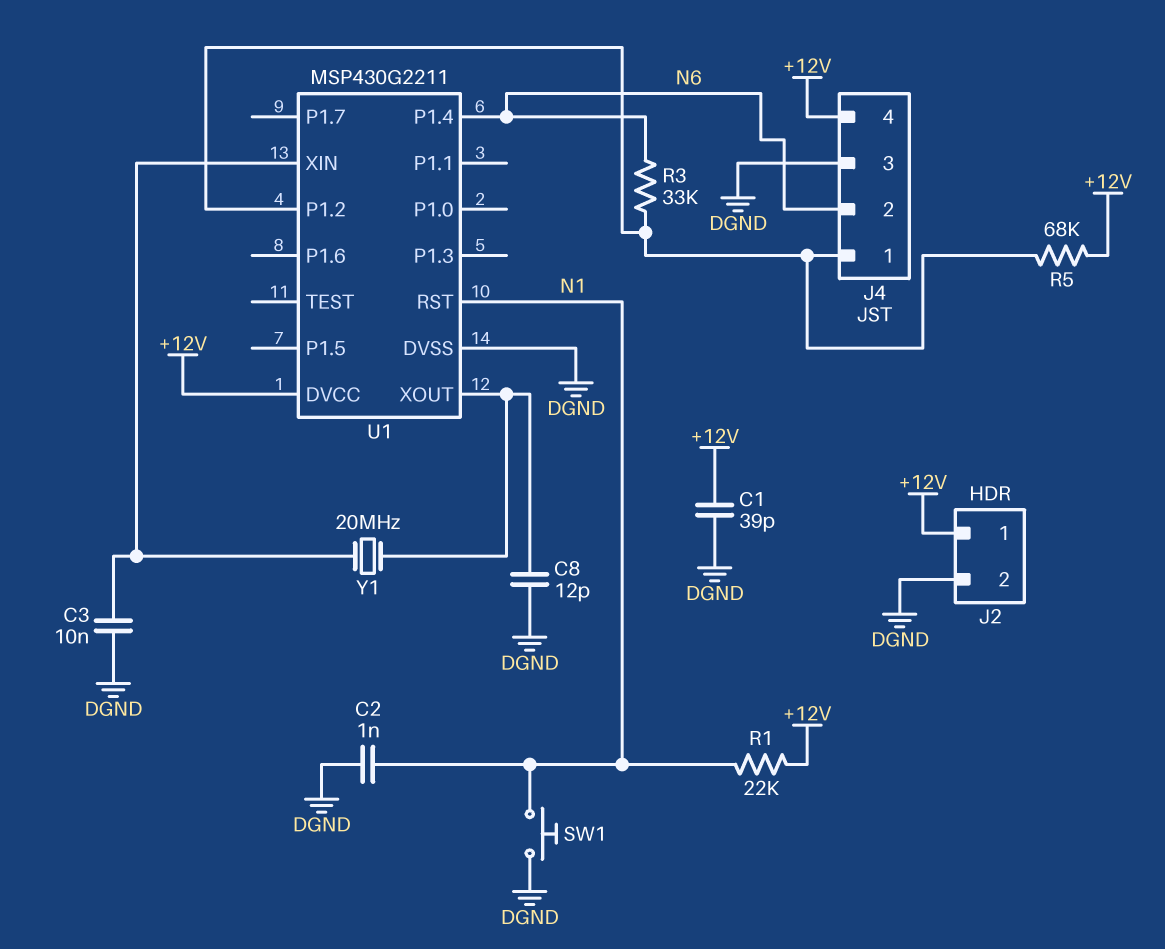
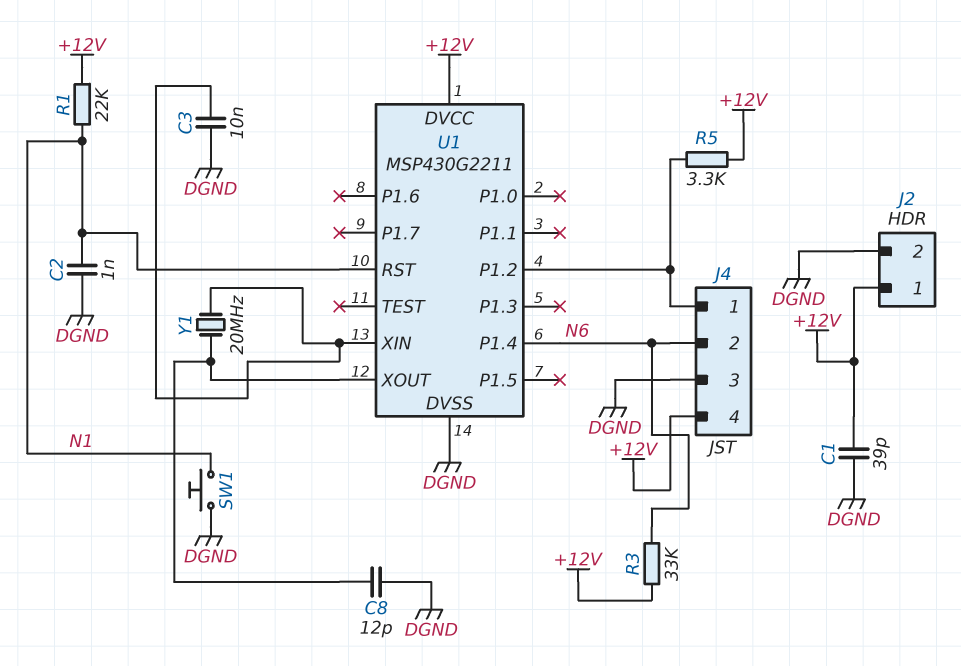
R3: 33k (J4/1, N6) -> 33k (+12V, N6)
R5: 68k (+12V, J4/1) -> 3.3k (+12V, J4/1)

